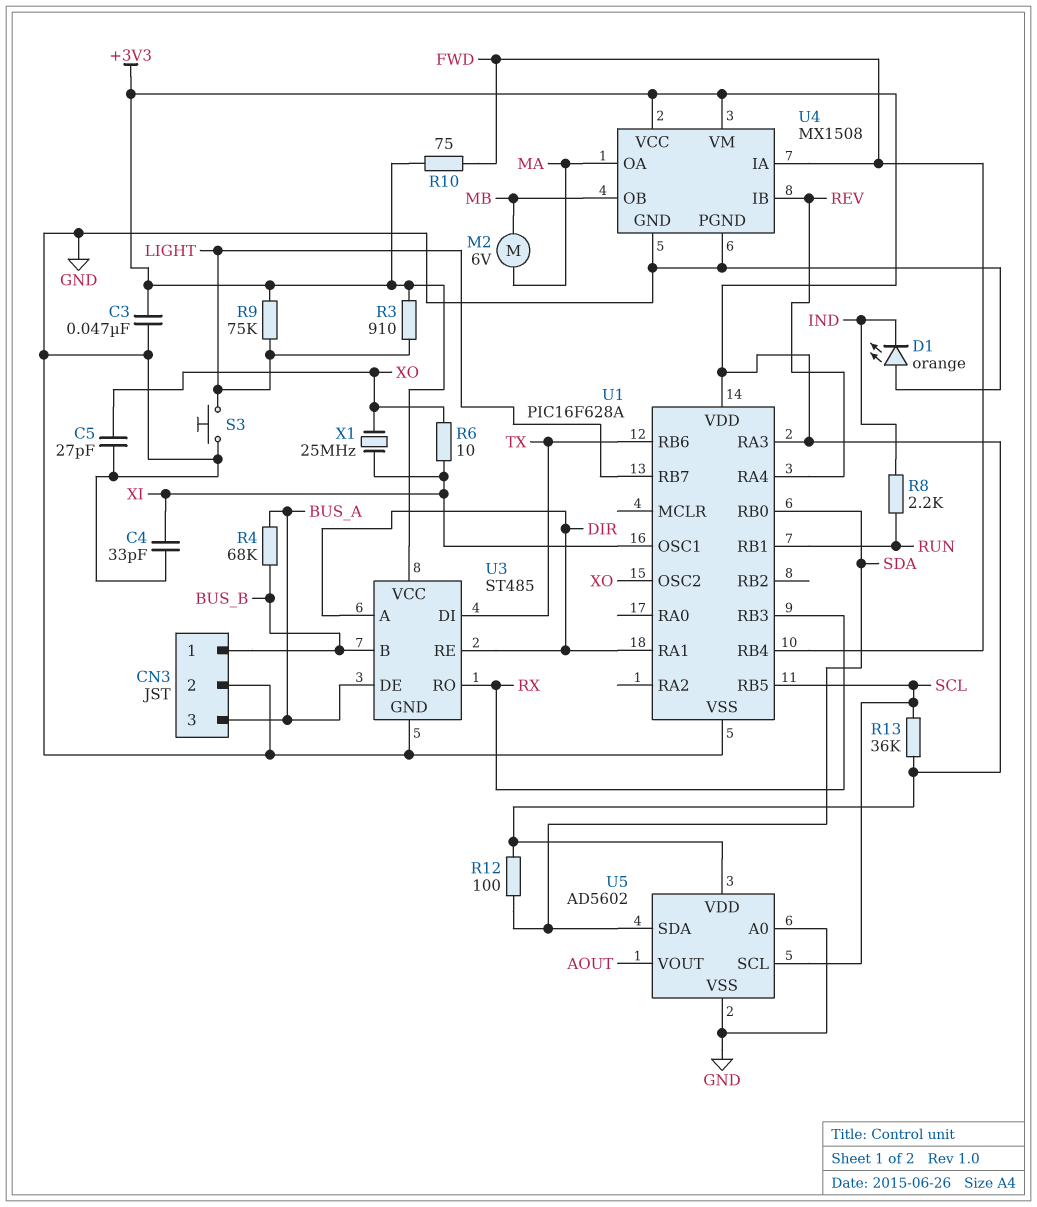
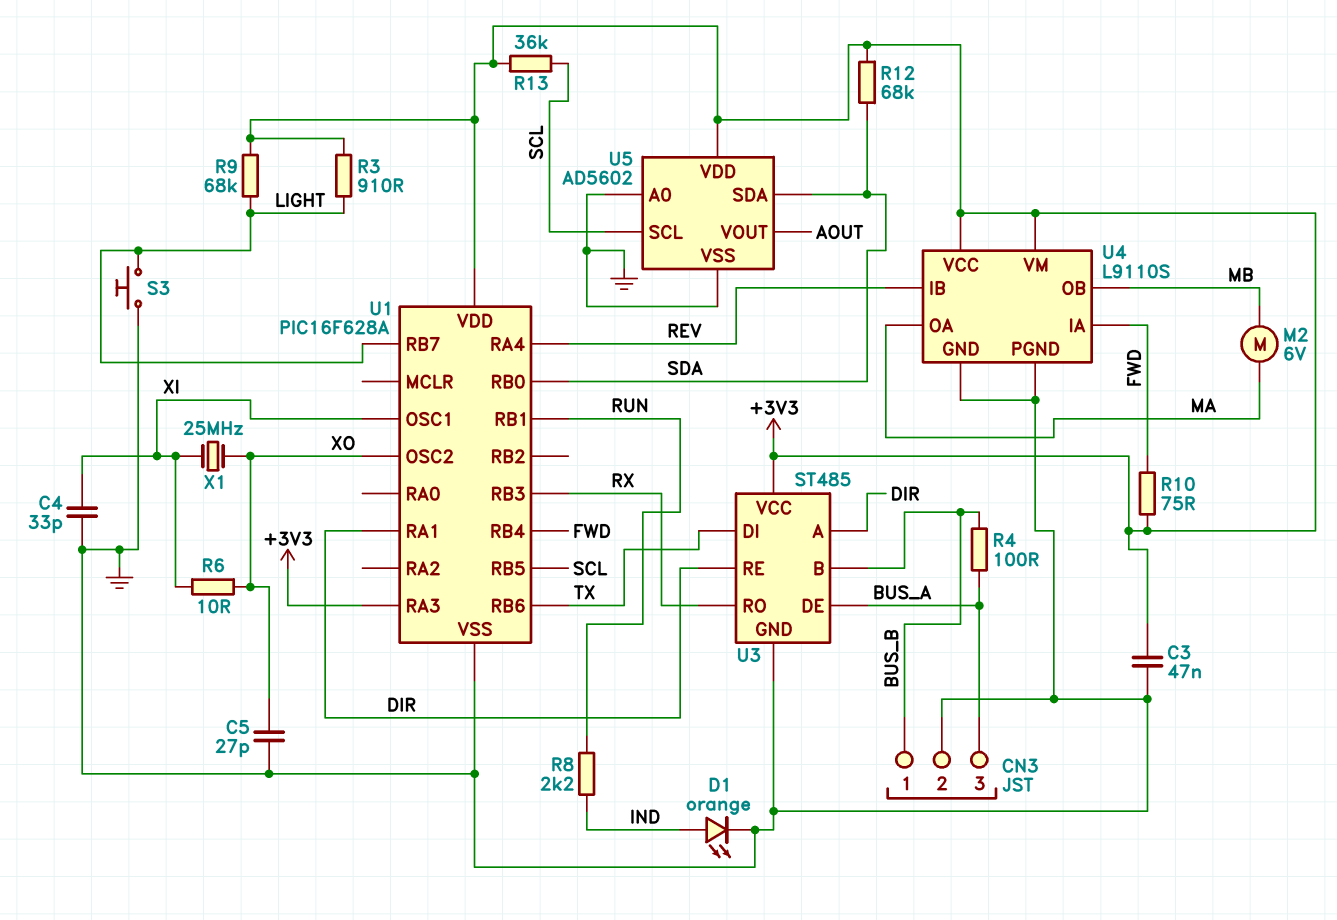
D1: LED orange (A GND, K IND) -> LED orange (A IND, K GND)
R4: 68k (BUS_A, BUS_B) -> 100 (BUS_A, BUS_B)
R9: 75k (+3V3, LIGHT) -> 68k (+3V3, LIGHT)
R12: 100 (+3V3, SDA) -> 68k (+3V3, SDA)
U4: MX1508 -> L9110S

